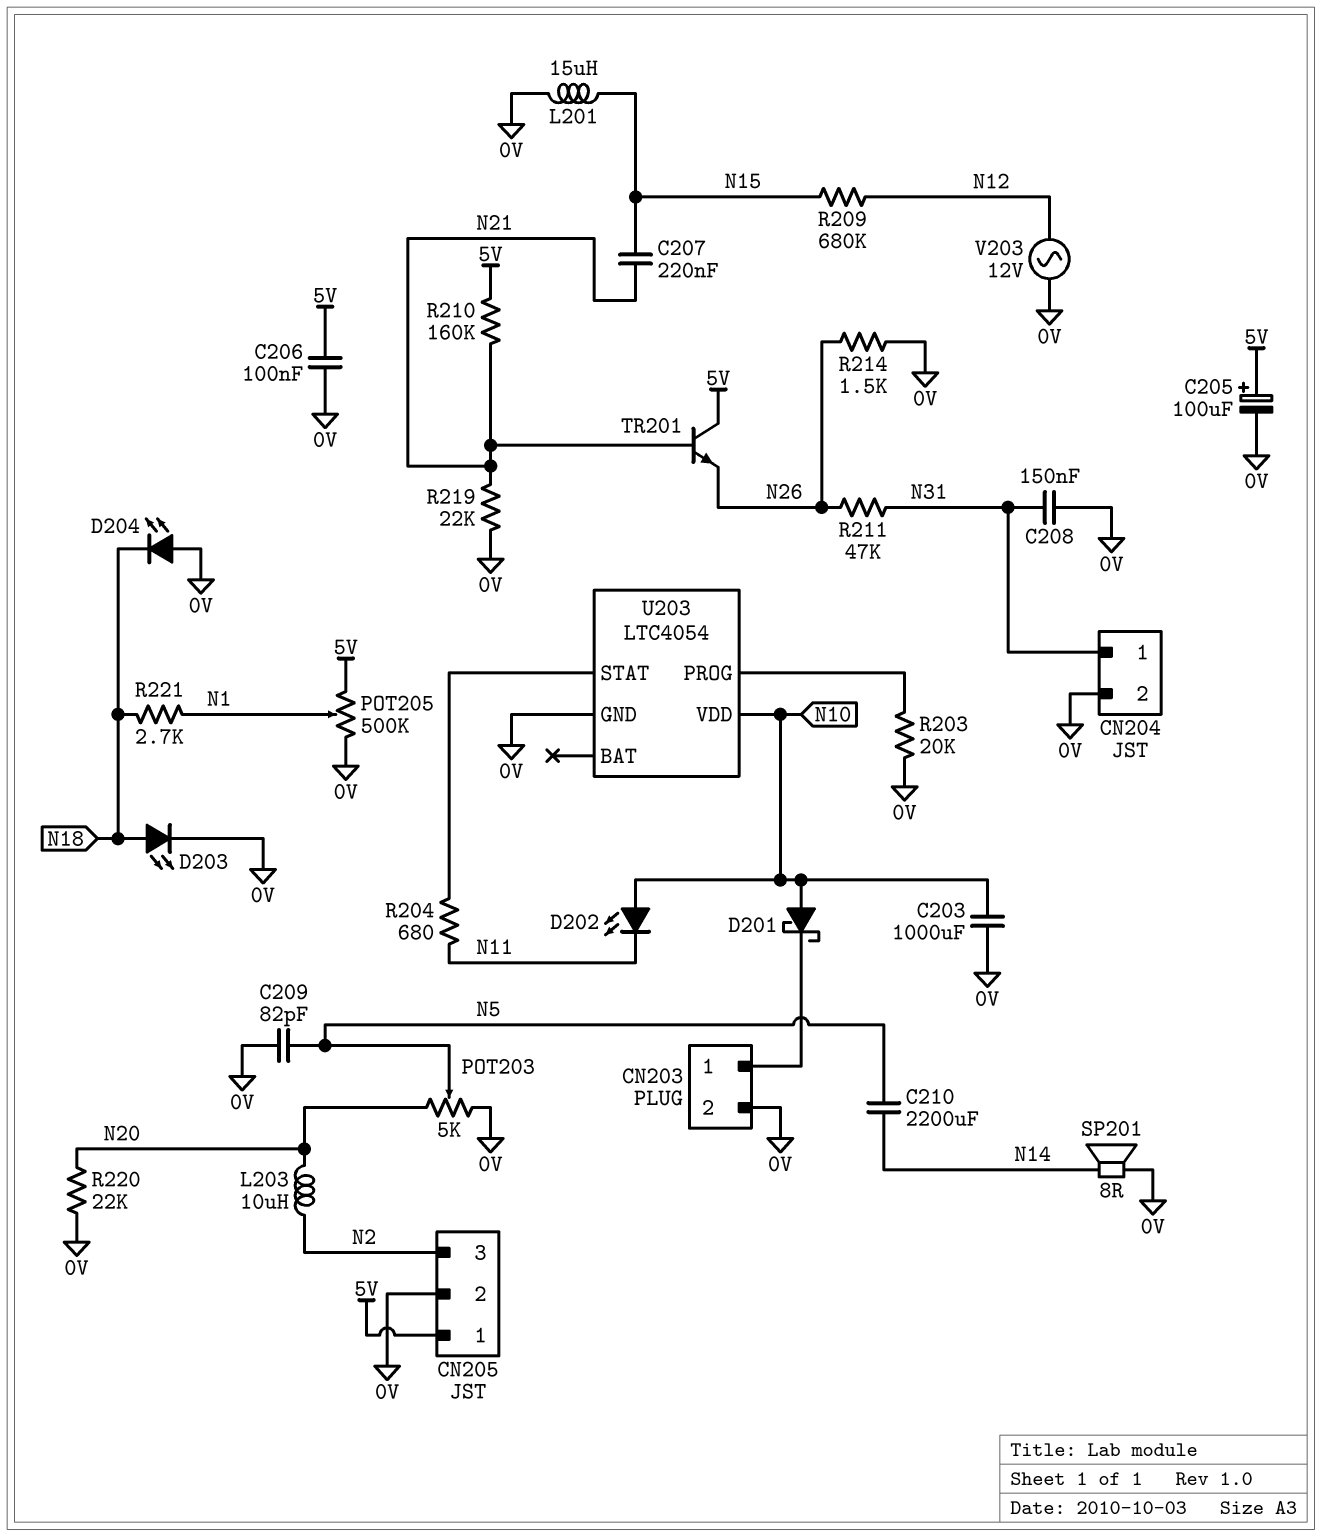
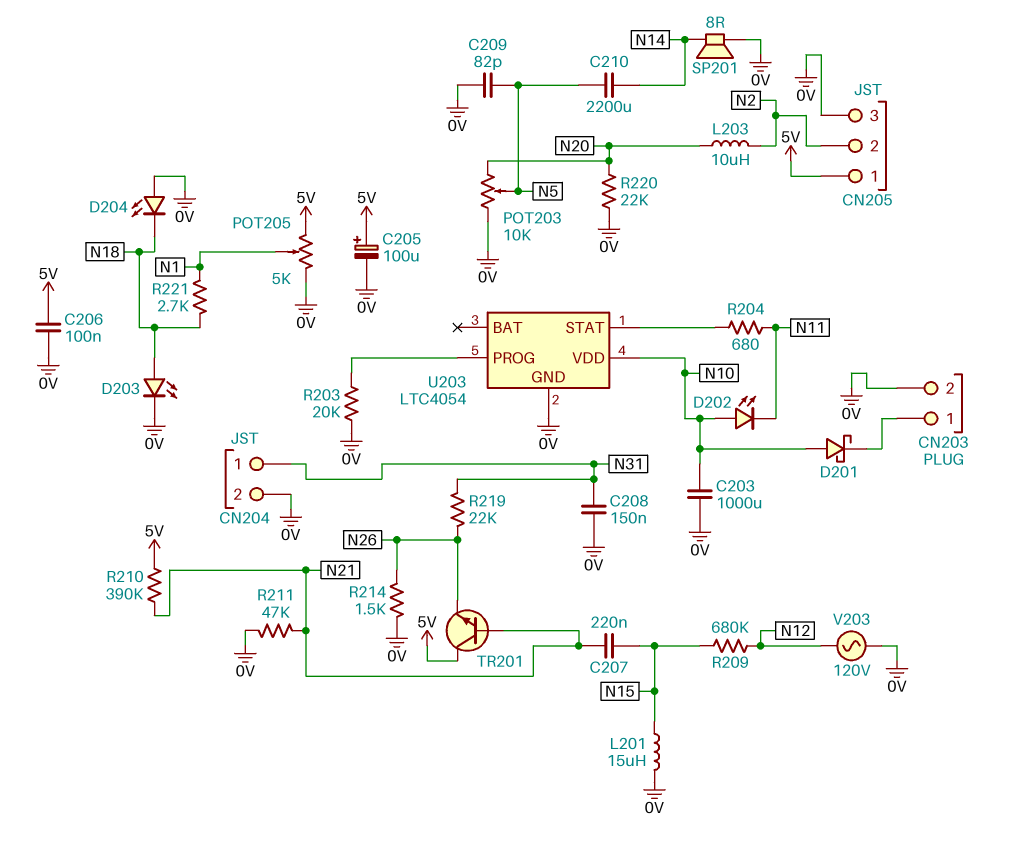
CN205 pin 2: 0V -> N2
CN205 pin 3: N2 -> 0V
POT203: 5k (0V, N20, wiper N5) -> 10k (0V, N20, wiper N5)
POT205: 500k (0V, 5V, wiper N1) -> 5k (0V, 5V, wiper N1)
R210: 160k (5V, N21) -> 390k (5V, N21)
R211: 47k (N26, N31) -> 47k (0V, N21)
R219: 22k (0V, N21) -> 22k (N26, N31)
V203: AC 12V (0V, N12) -> AC 120V (0V, N12)

